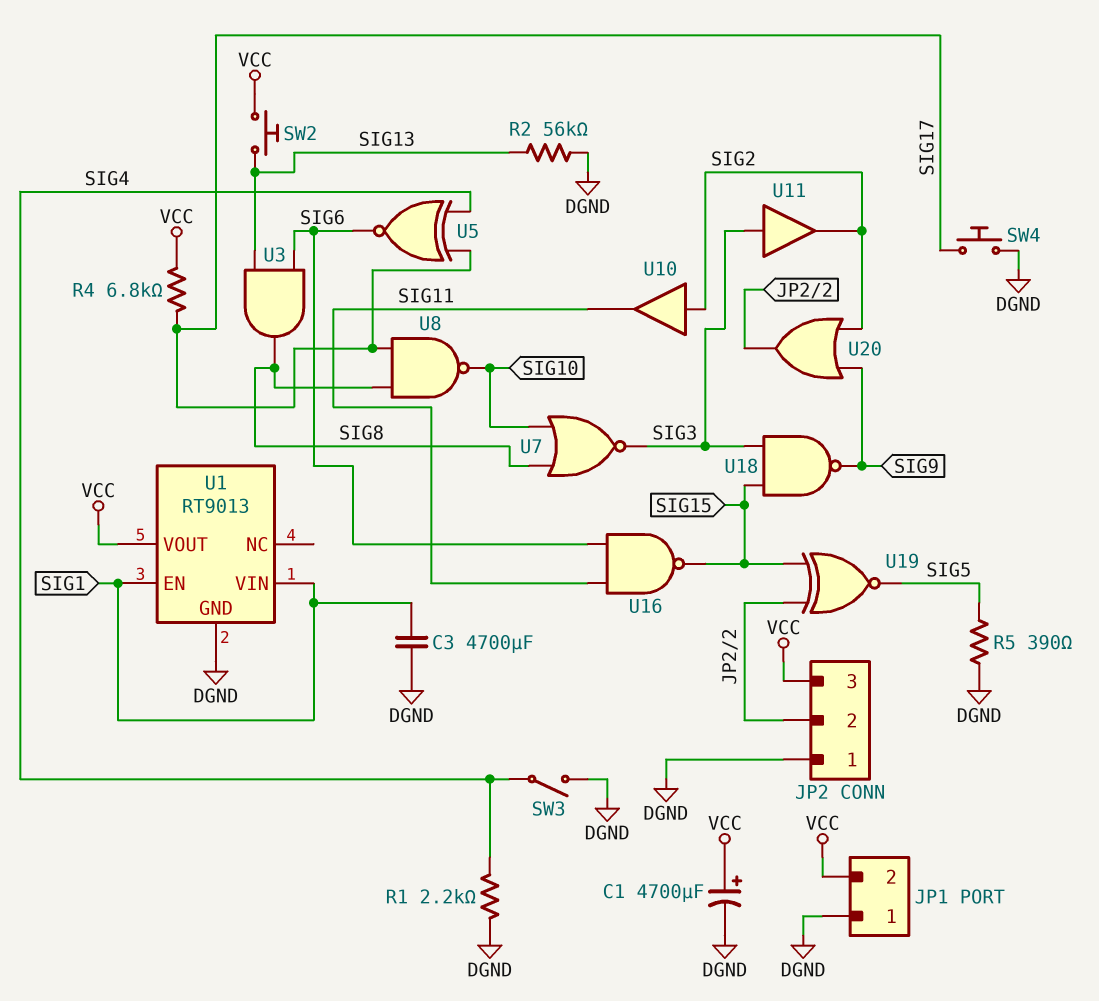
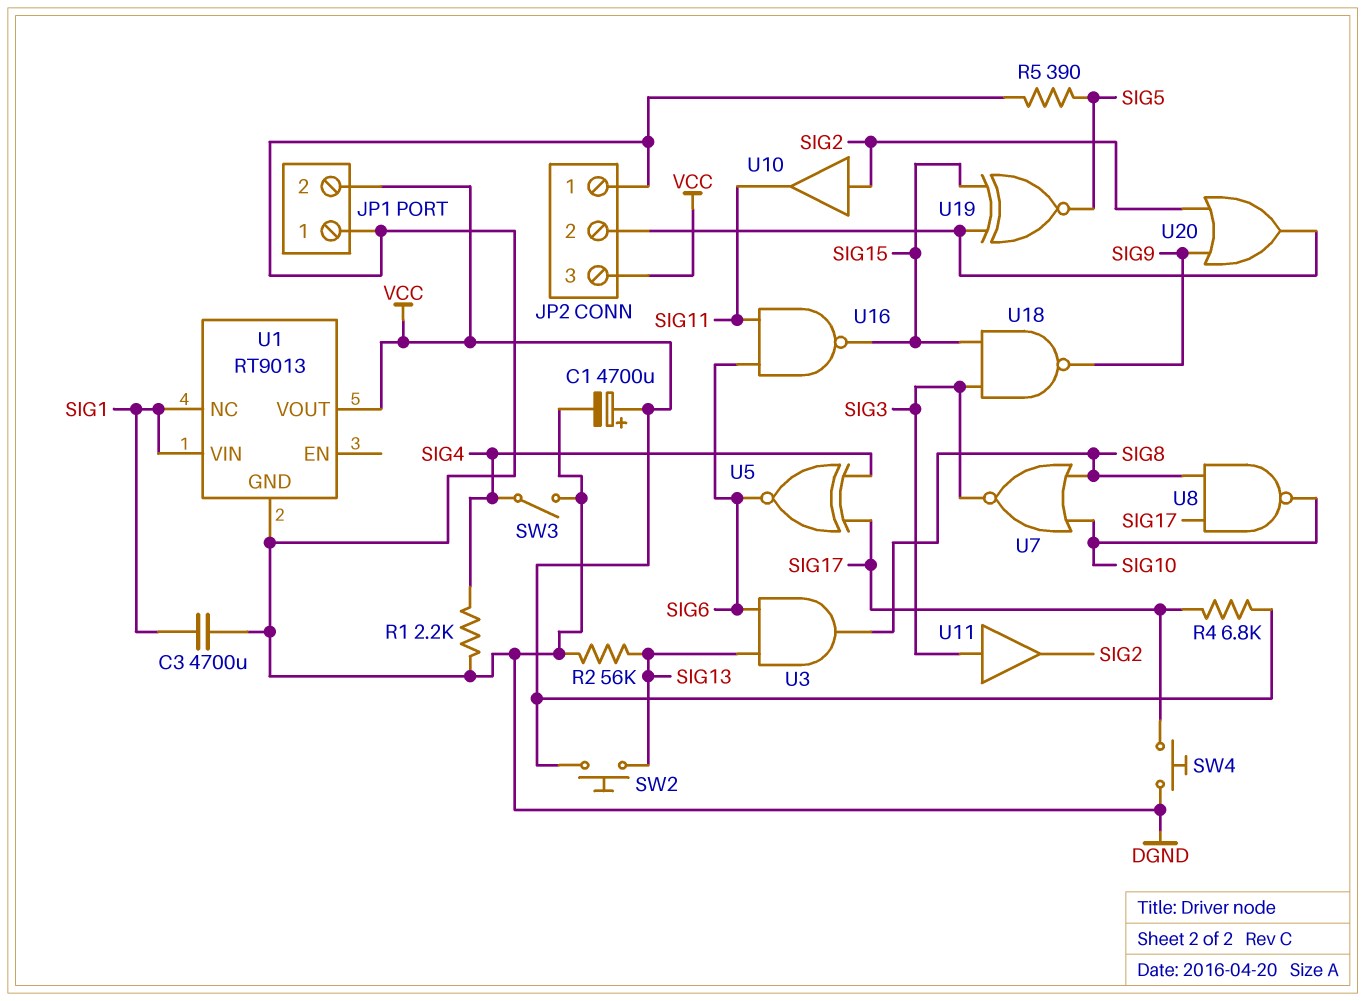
U1 pin EN: SIG1 -> none
U1 pin NC: none -> SIG1

